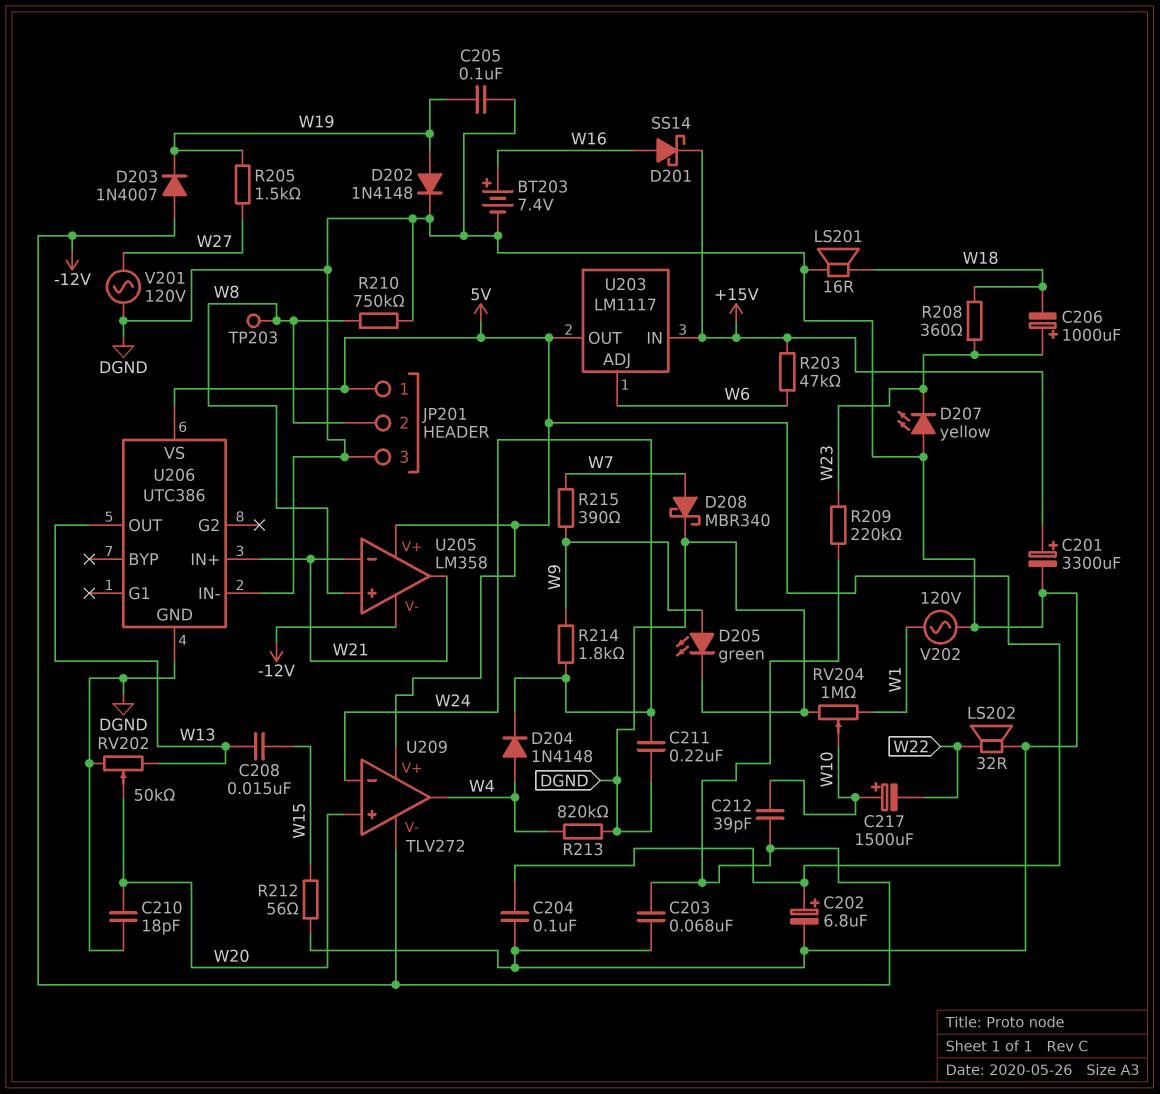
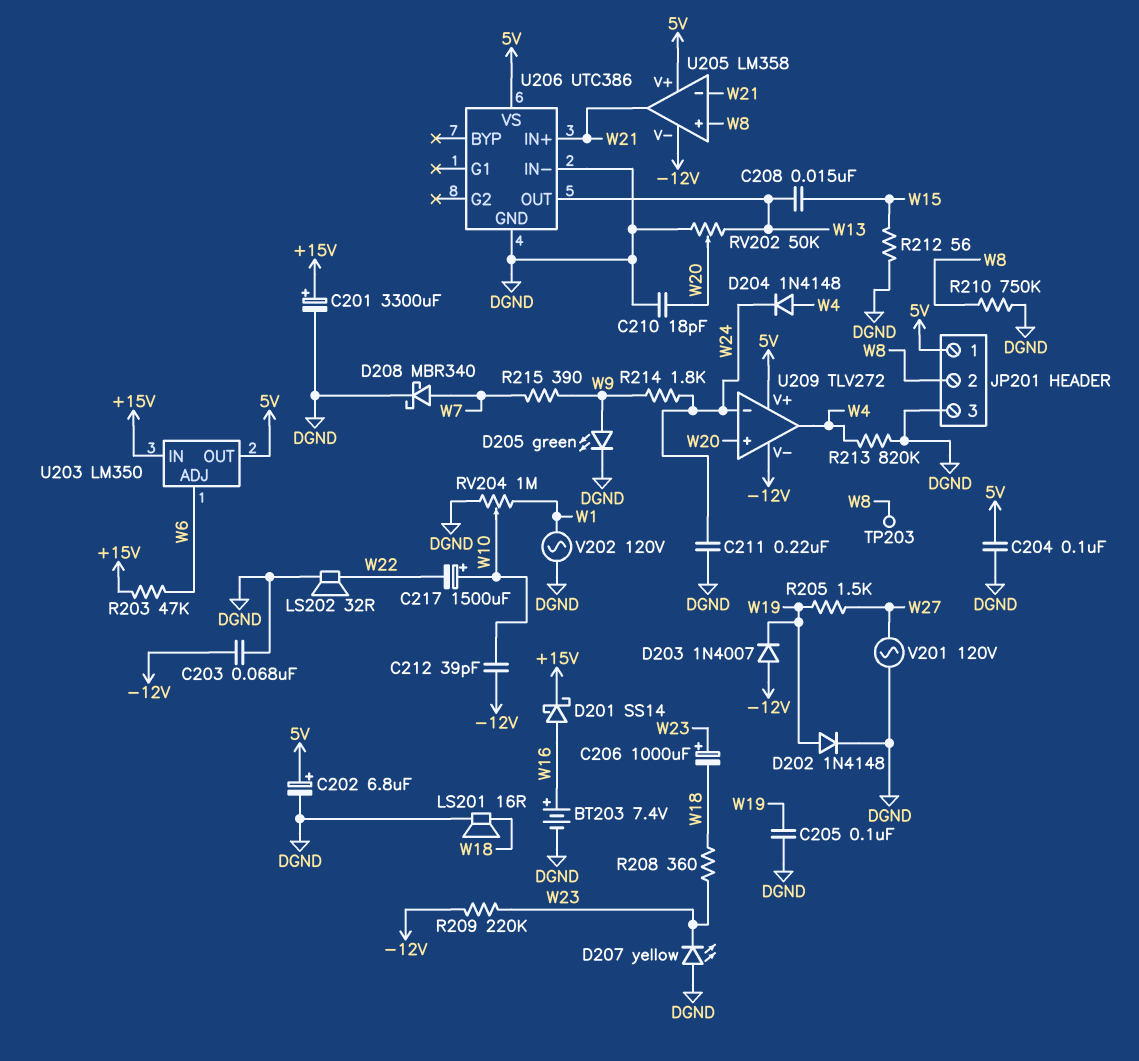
U203: LM1117 -> LM350

